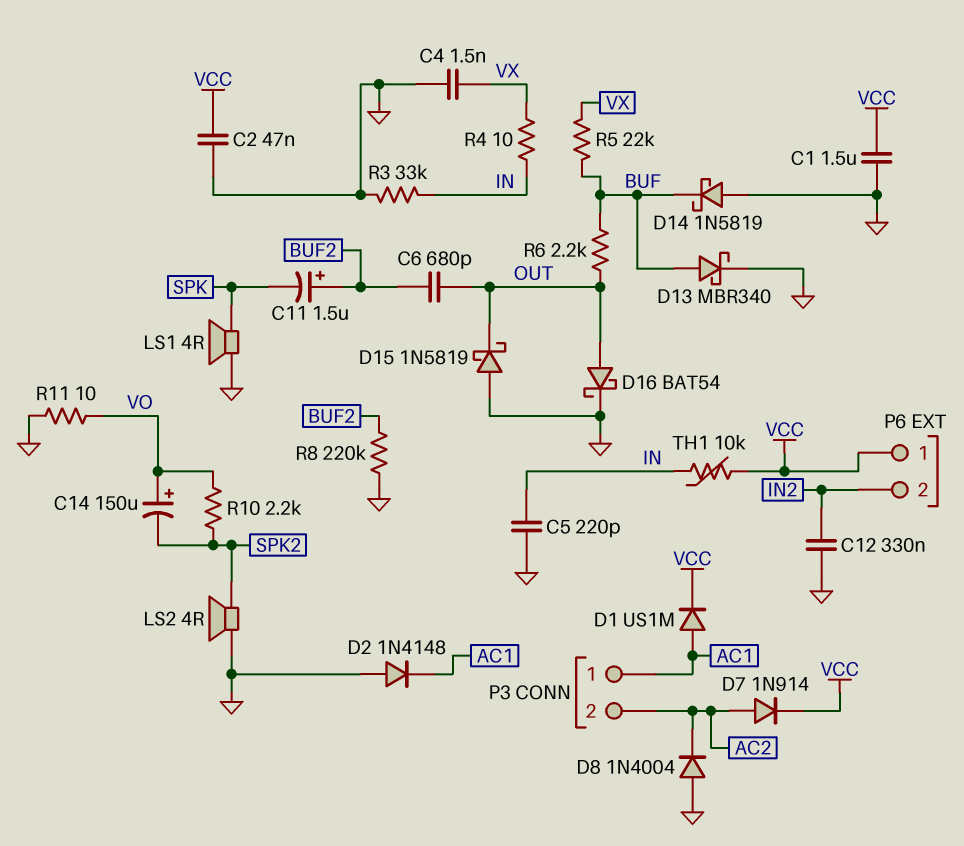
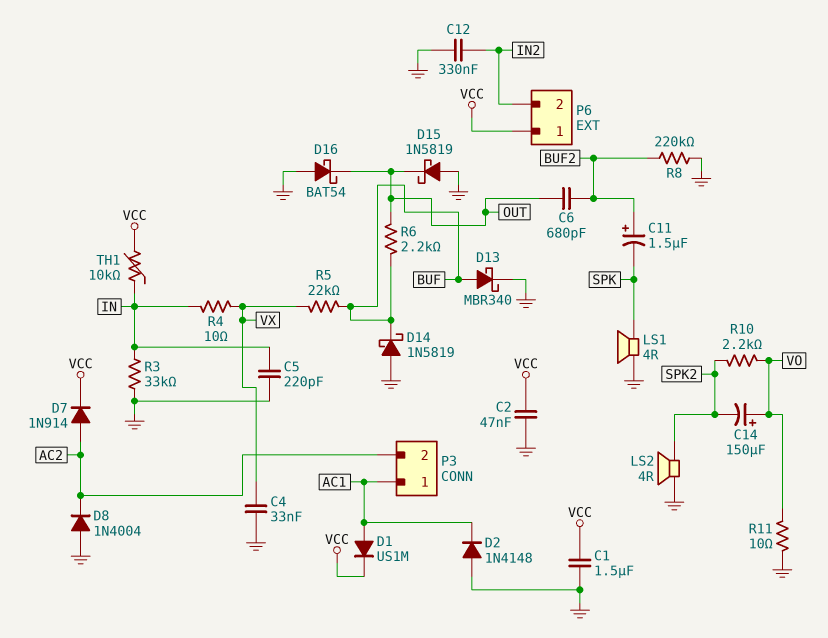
C4: 1.5nF (GND, VX) -> 33nF (GND, VX)
D16: schottky BAT54 (A OUT, K GND) -> schottky BAT54 (A GND, K OUT)

